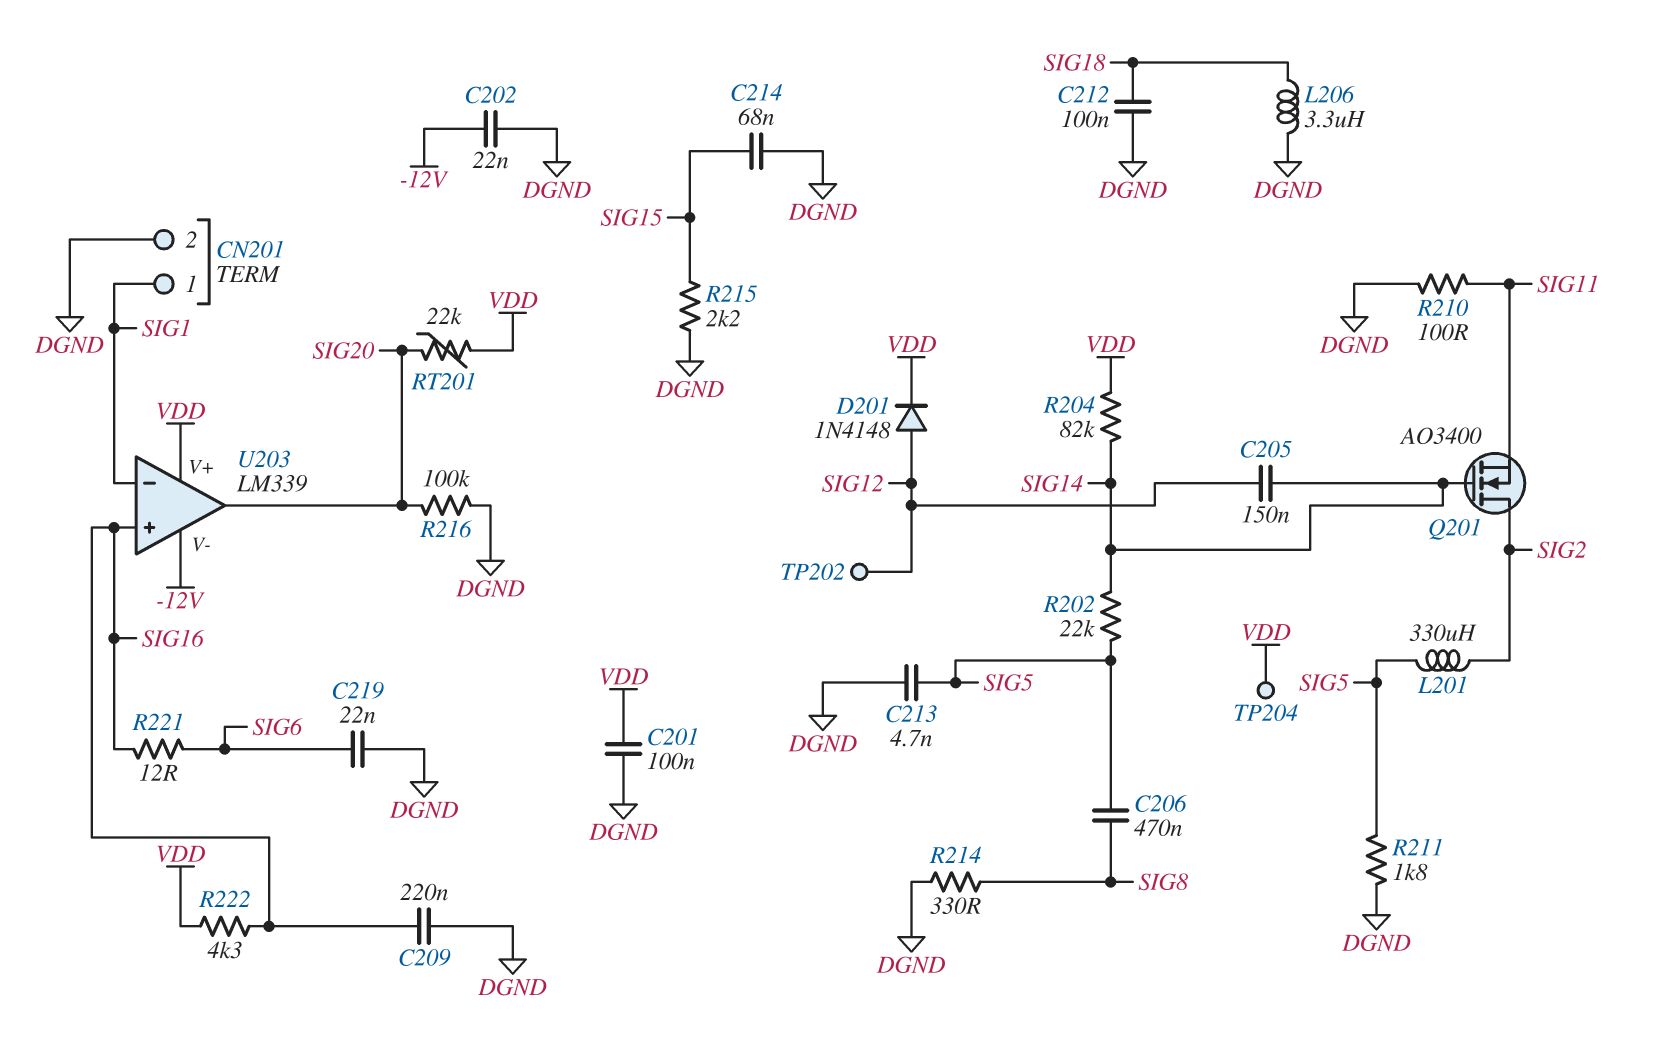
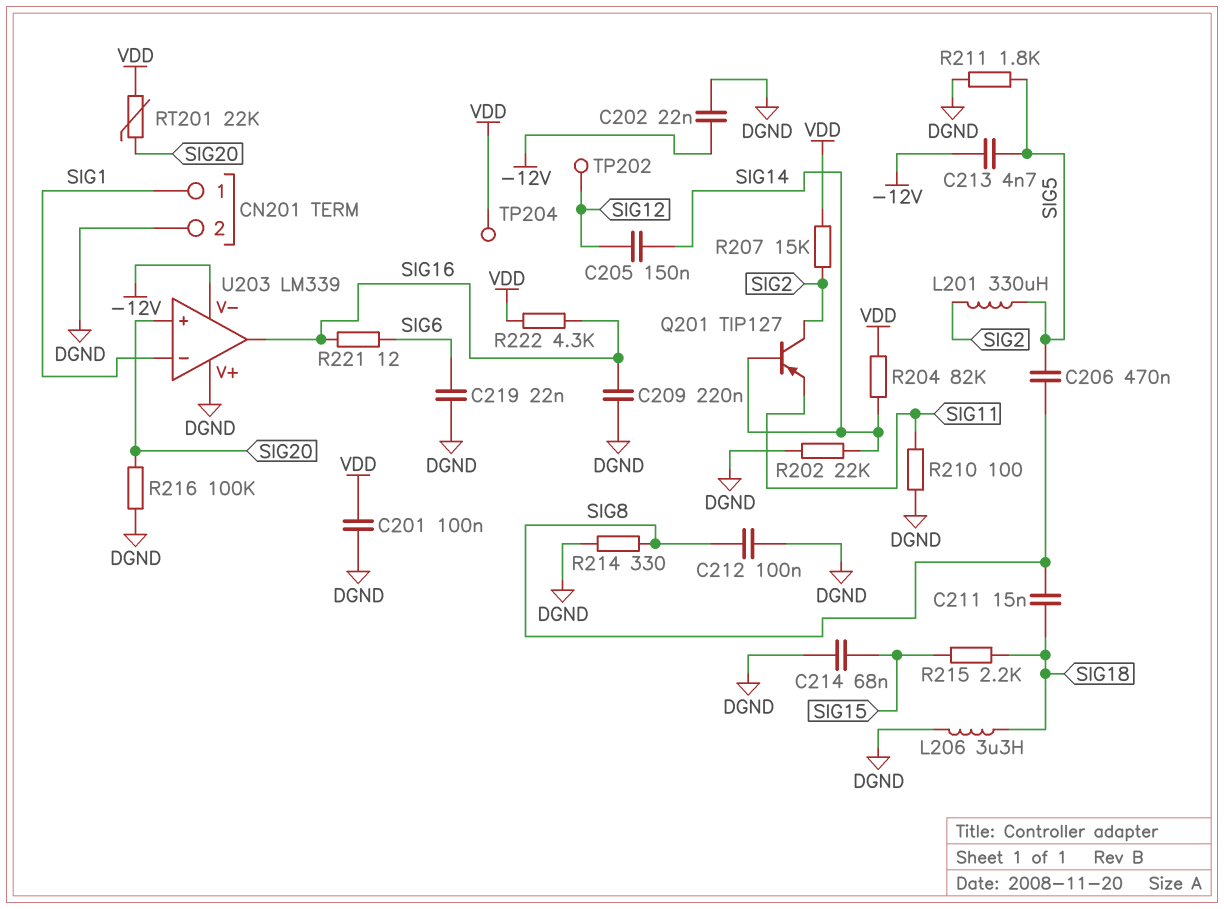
C211: none -> 15nF (SIG8, SIG18)
C212: 100nF (DGND, SIG18) -> 100nF (DGND, SIG8)
C213: 4.7nF (DGND, SIG5) -> 4.7nF (-12V, SIG5)
D201: diode 1N4148 (A SIG12, K VDD) -> none
Q201: NMOS AO3400 (G SIG14, D SIG2, S SIG11) -> PNP TIP127 (B SIG14, C SIG2, E SIG11)
R202: 22k (SIG5, SIG14) -> 22k (DGND, SIG14)
R207: none -> 15k (SIG2, VDD)
R215: 2.2k (DGND, SIG15) -> 2.2k (SIG15, SIG18)
U203 pin V+: VDD -> DGND
U203 pin in+: SIG16 -> SIG20
U203 pin out: SIG20 -> SIG16

